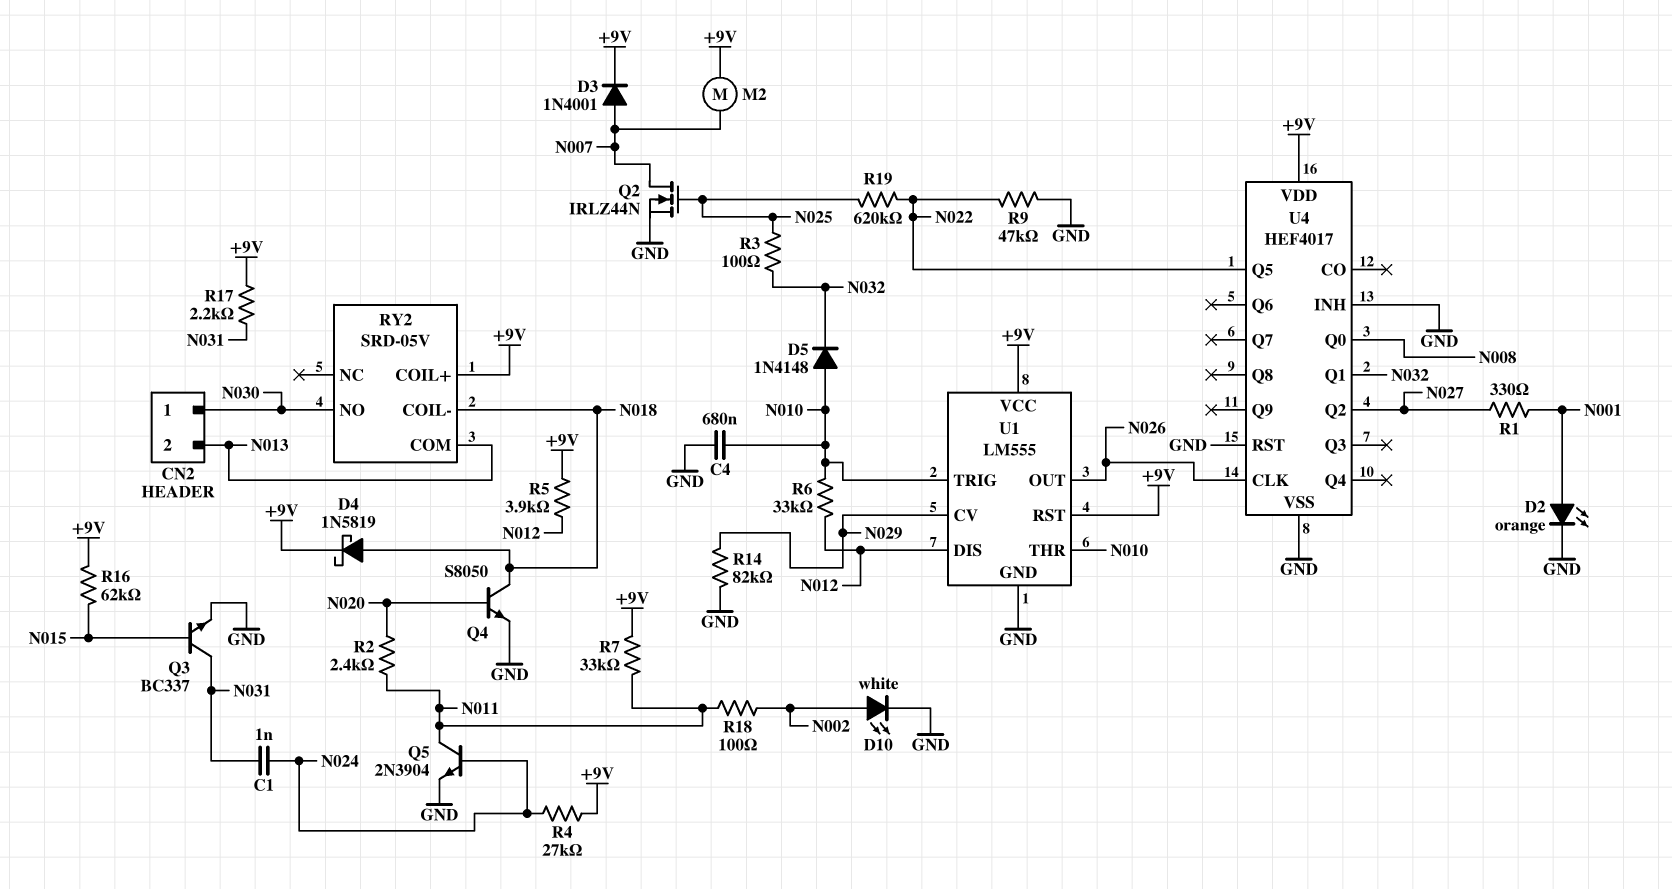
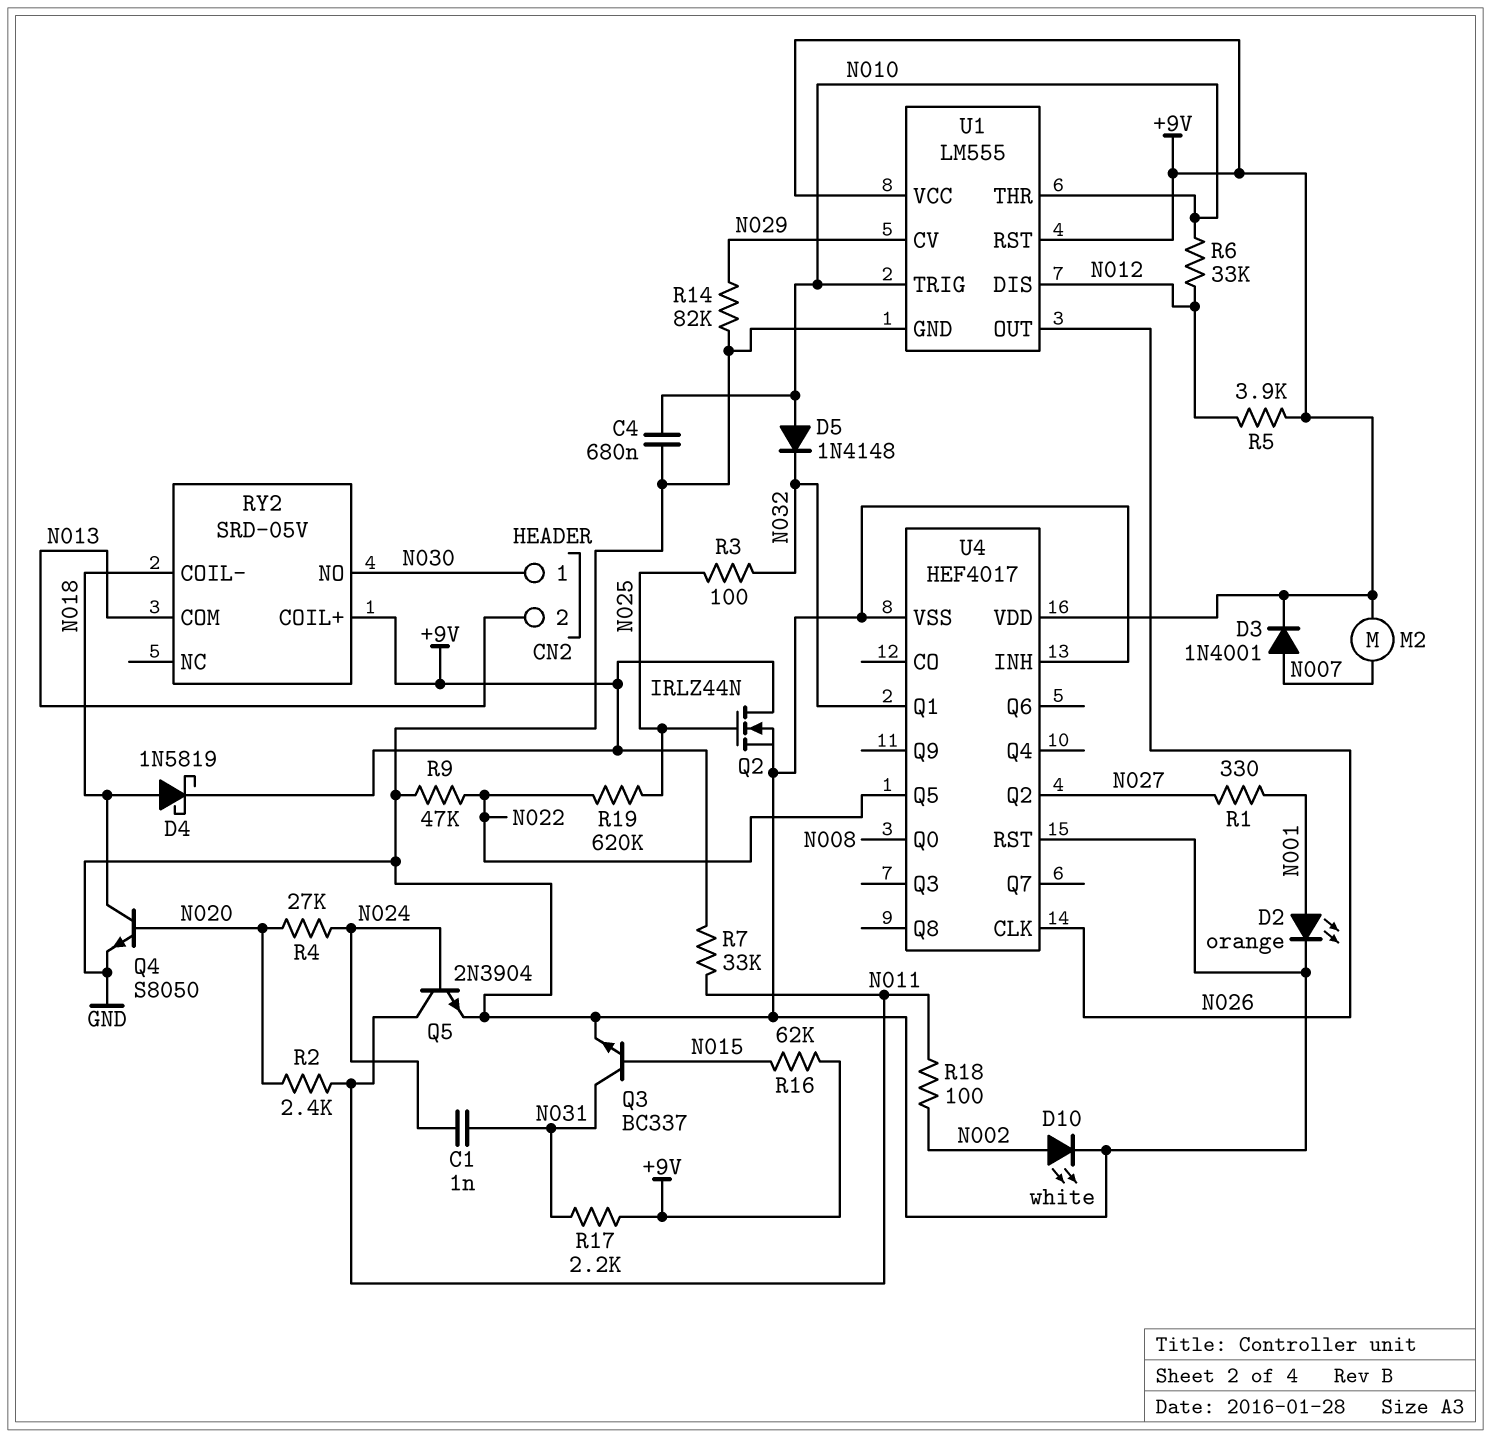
Q2: NMOS IRLZ44N (G N025, D N007, S GND) -> NMOS IRLZ44N (G N025, D +9V, S GND)
R4: 27k (+9V, N024) -> 27k (N020, N024)

